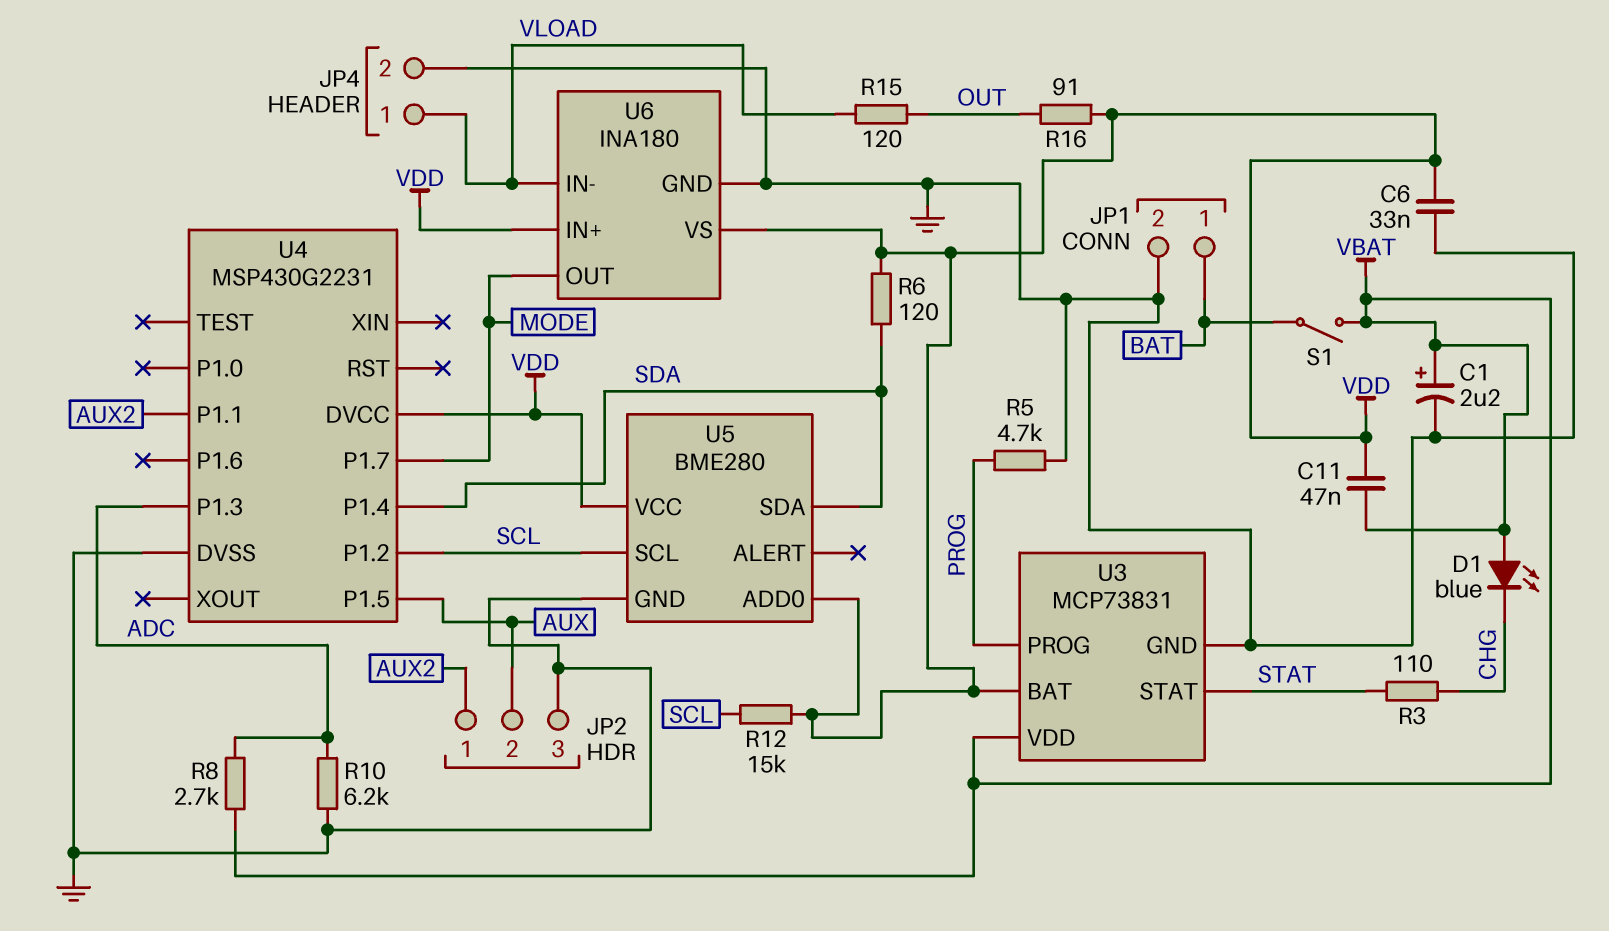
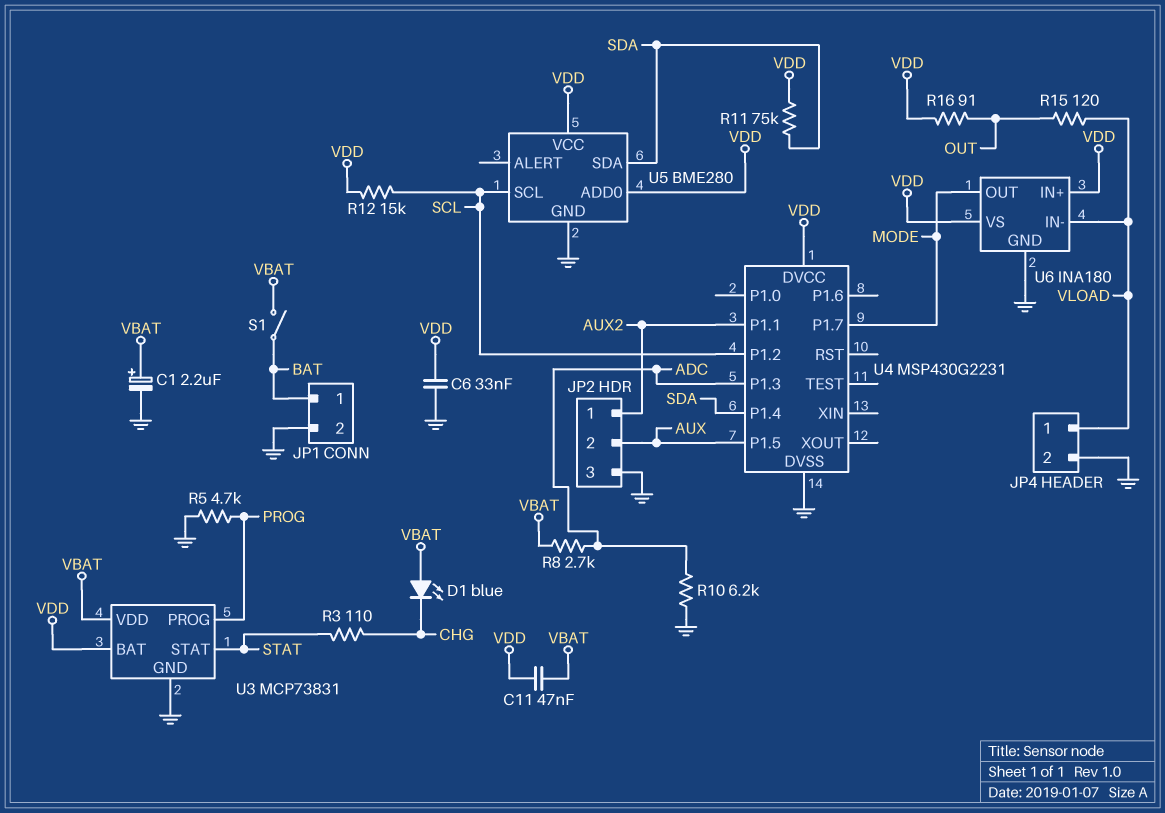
R6: 120 (SDA, VDD) -> none
R11: none -> 75k (SDA, VDD)

